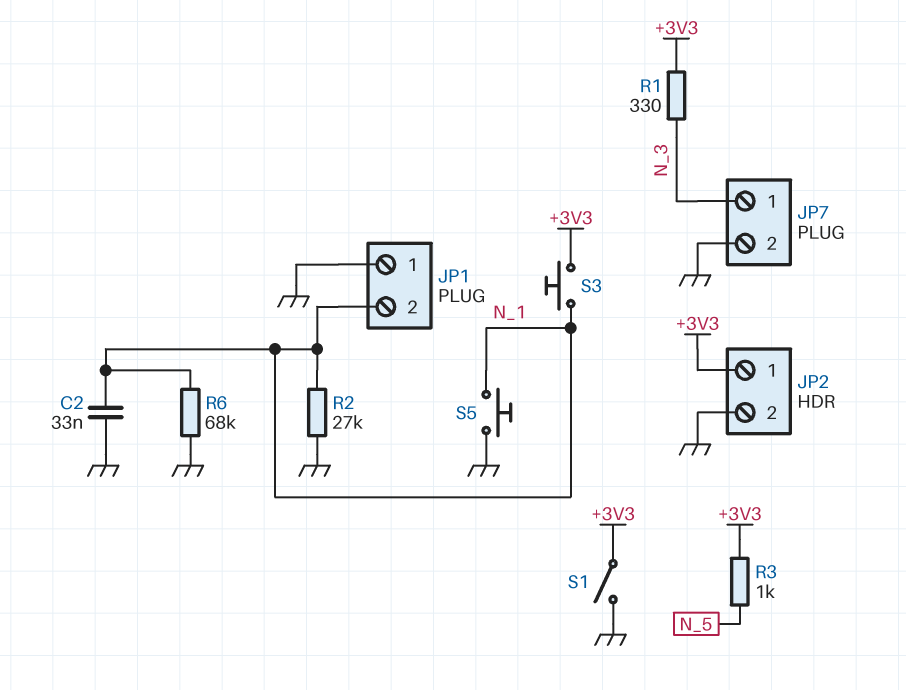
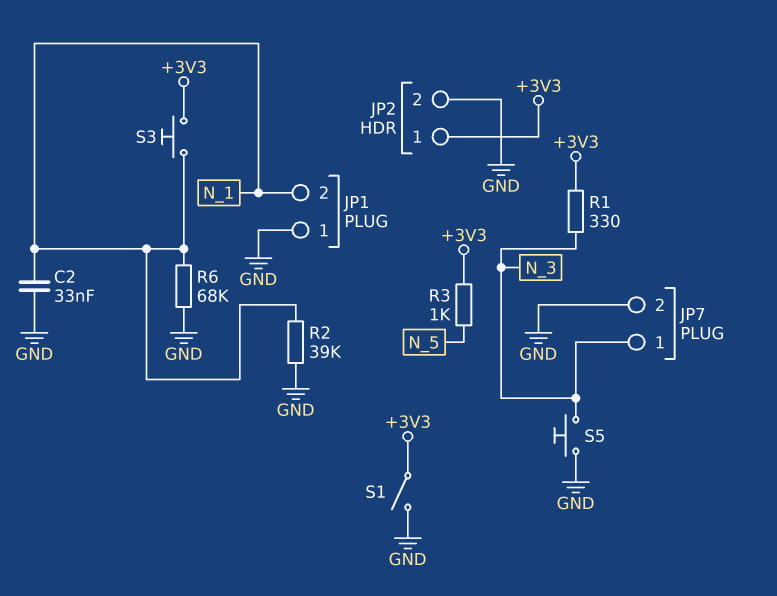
R2: 27k (GND, N_1) -> 39k (GND, N_1)
S5: button (GND, N_1) -> button (GND, N_3)

